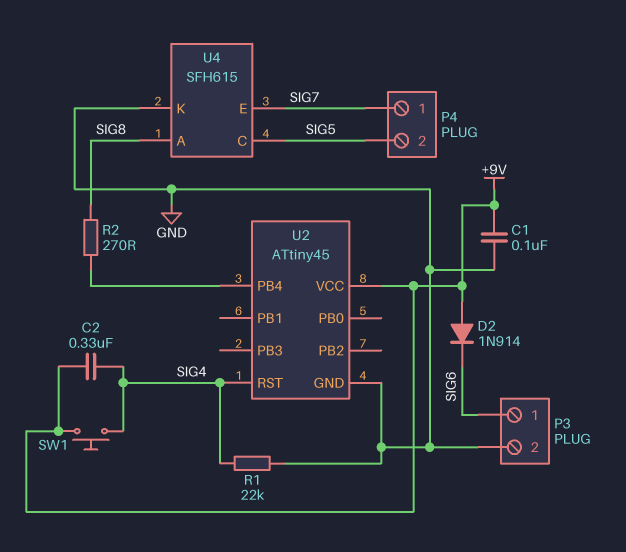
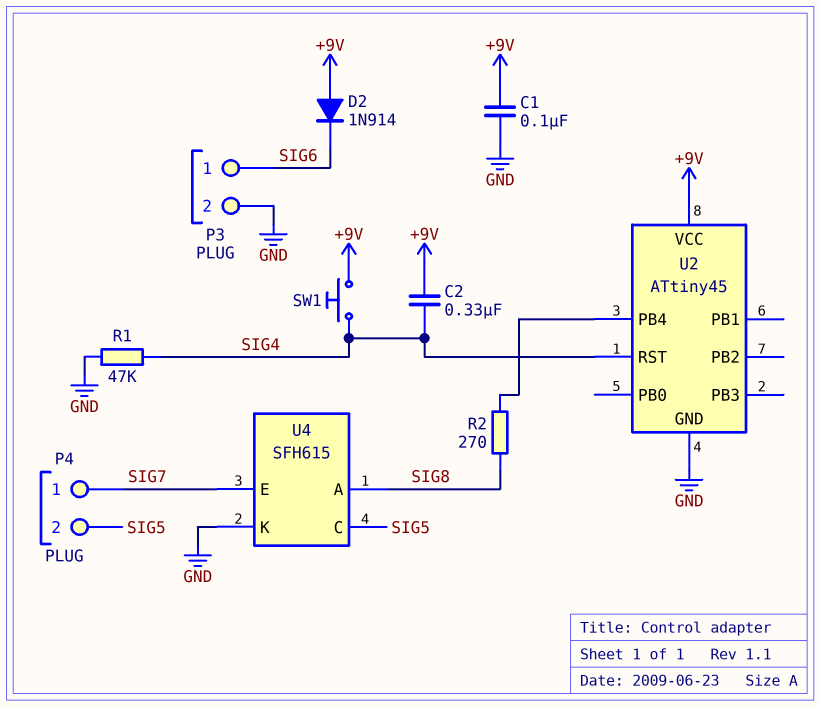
R1: 22k (GND, SIG4) -> 47k (GND, SIG4)

